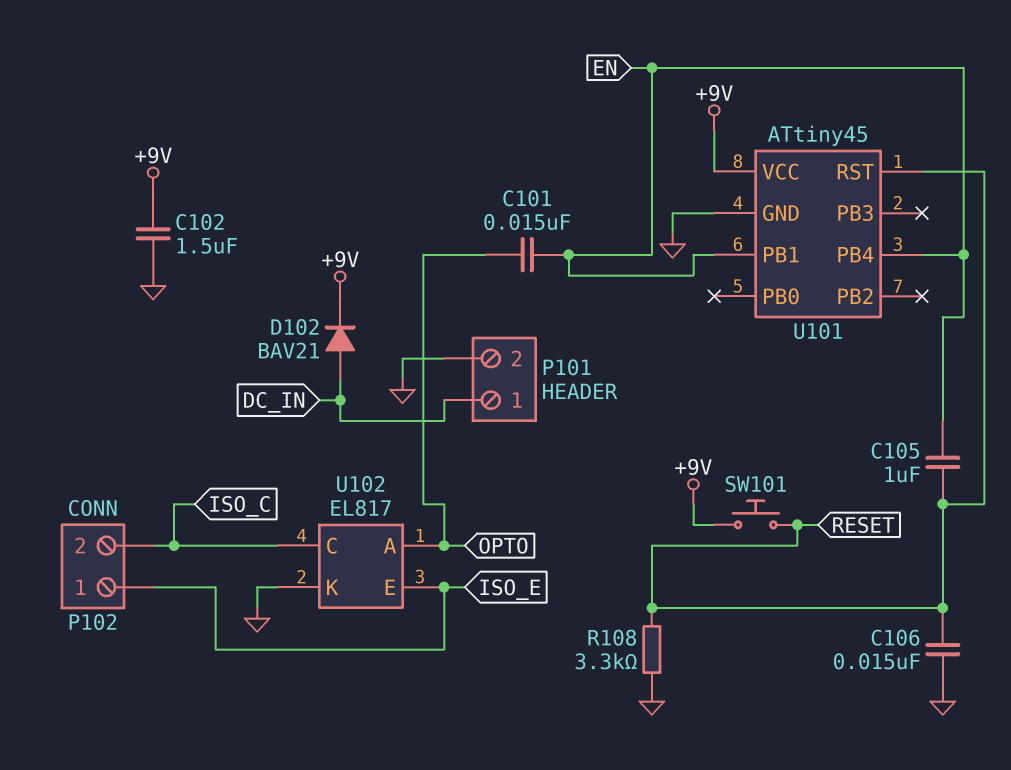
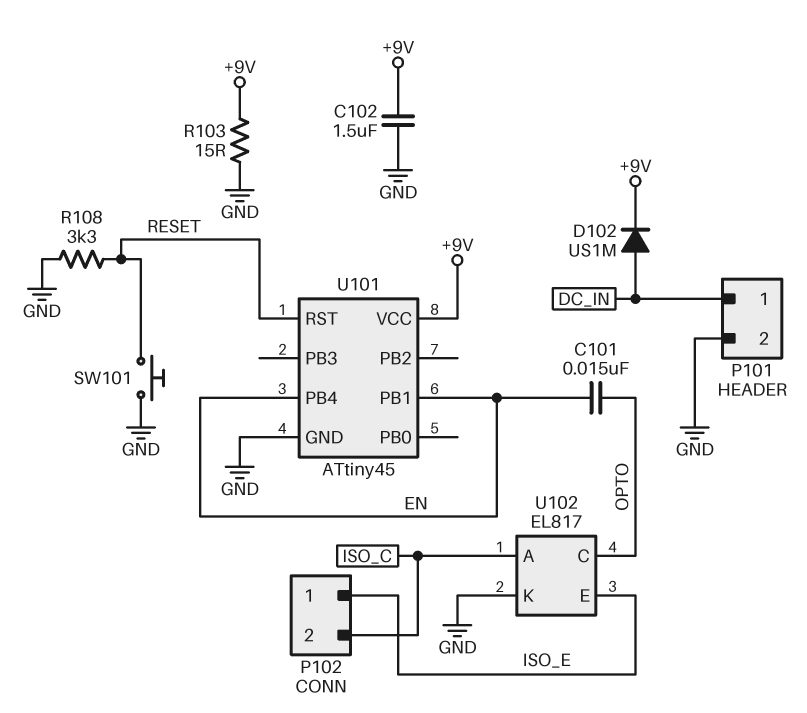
C105: 1uF (EN, RESET) -> none
C106: 15nF (GND, RESET) -> none
D102: diode BAV21 (A DC_IN, K +9V) -> diode US1M (A DC_IN, K +9V)
R103: none -> 15 (+9V, GND)
SW101: button (+9V, RESET) -> button (GND, RESET)
U102 pin A: OPTO -> ISO_C
U102 pin C: ISO_C -> OPTO

